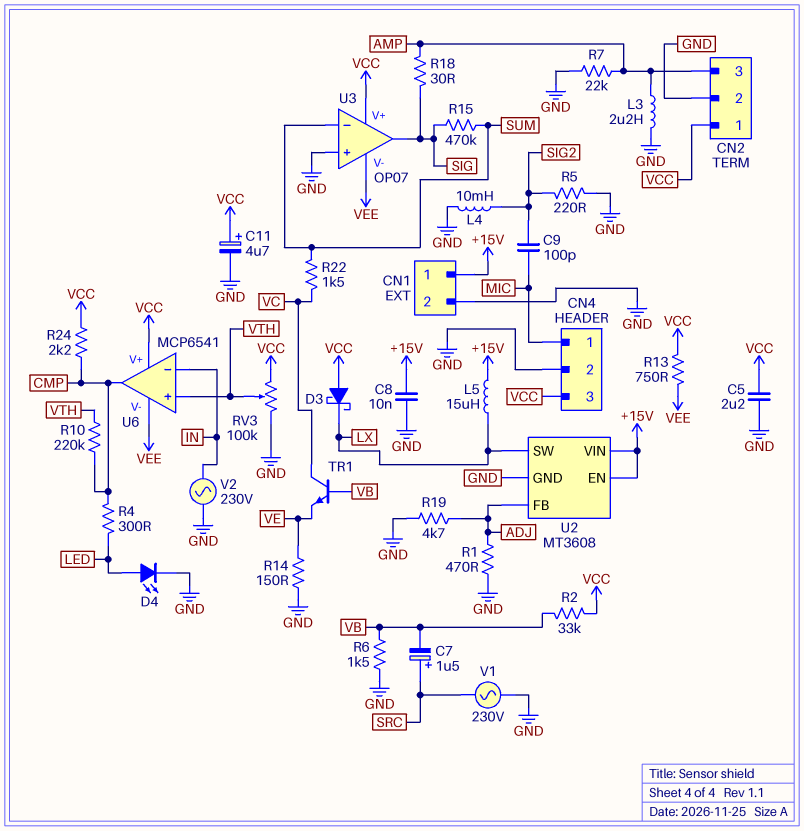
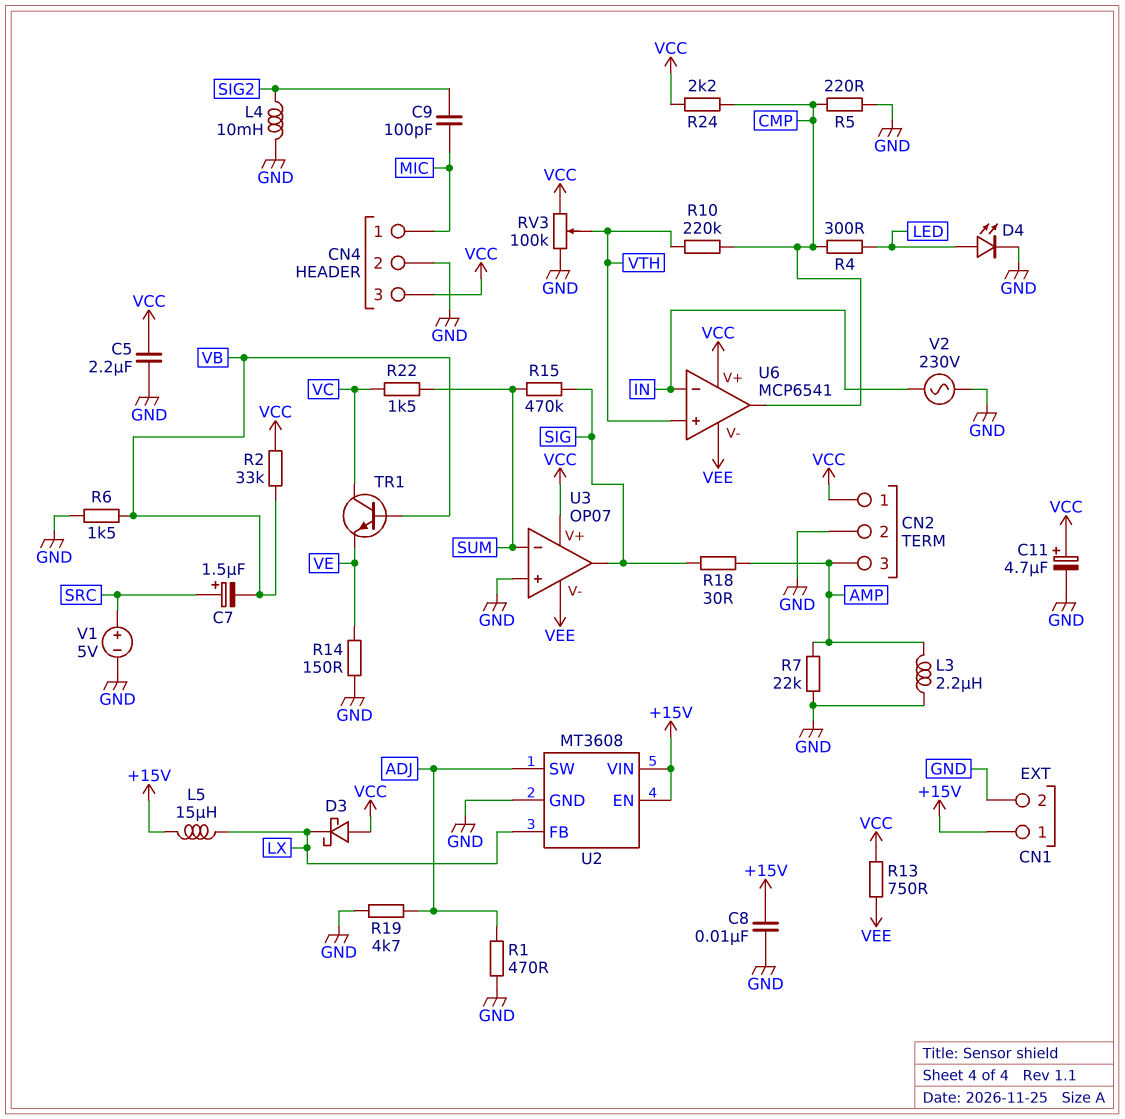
R5: 220 (GND, SIG2) -> 220 (CMP, GND)
U2 pin FB: ADJ -> LX
U2 pin SW: LX -> ADJ
V1: AC 230V (GND, SRC) -> 5V (plus SRC, minus GND)

